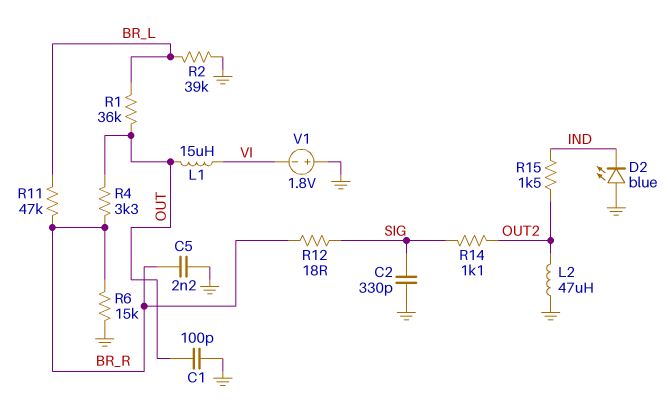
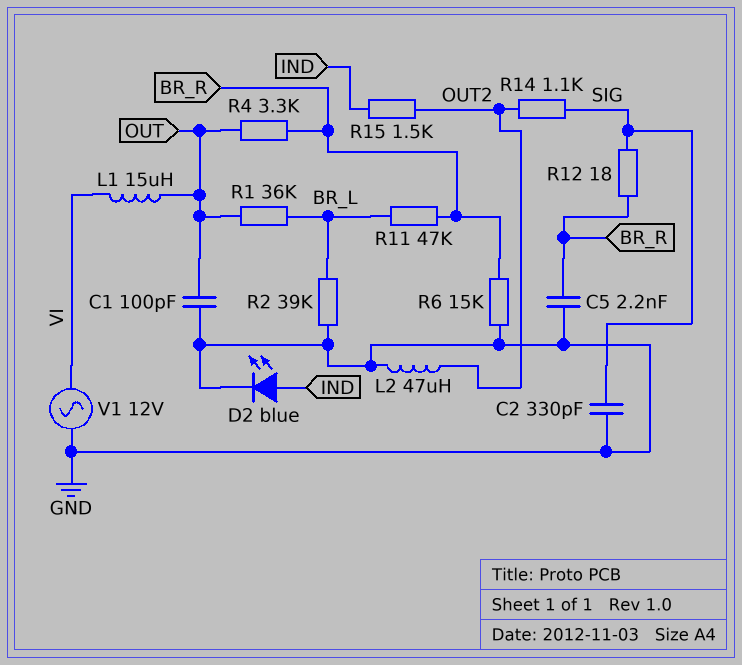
D2: LED blue (A GND, K IND) -> LED blue (A IND, K GND)
V1: 1.8V (plus GND, minus VI) -> AC 12V (GND, VI)

